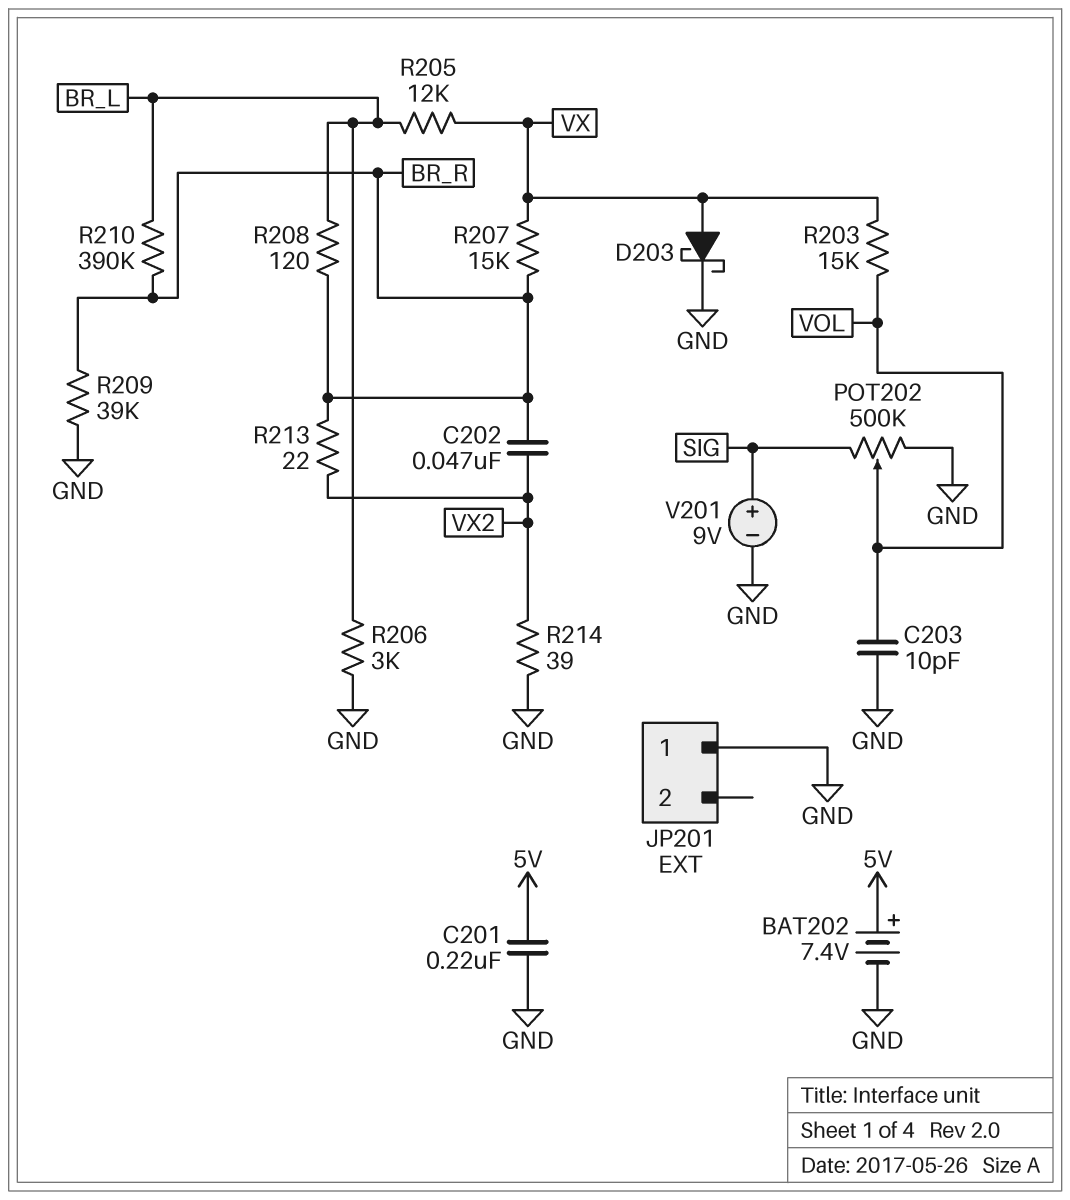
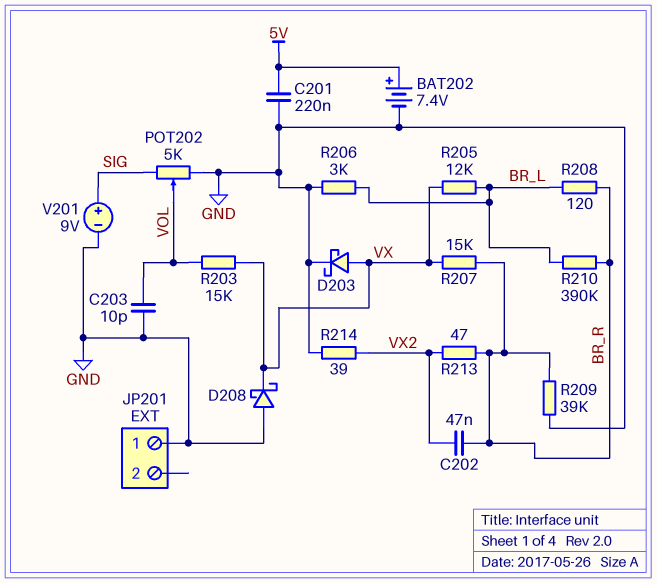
D208: none -> schottky (A GND, K VX)
POT202: 500k (GND, SIG, wiper VOL) -> 5k (GND, SIG, wiper VOL)
R213: 22 (BR_R, VX2) -> 47 (BR_R, VX2)

